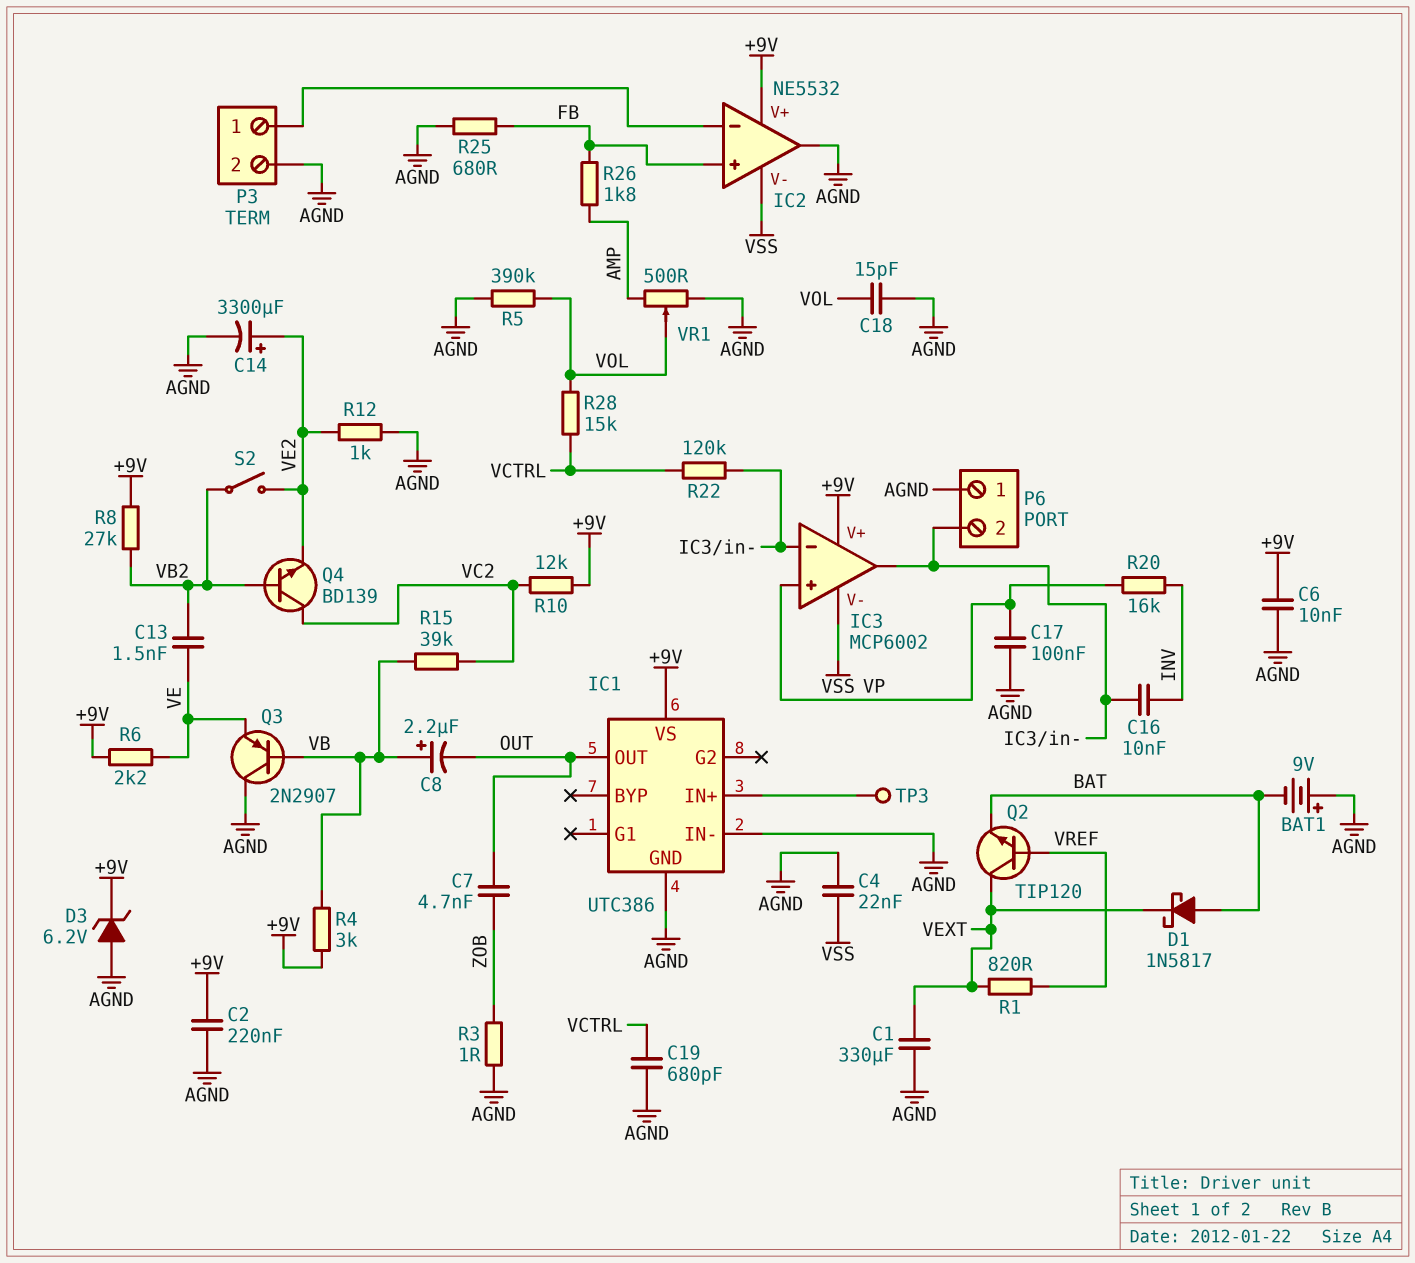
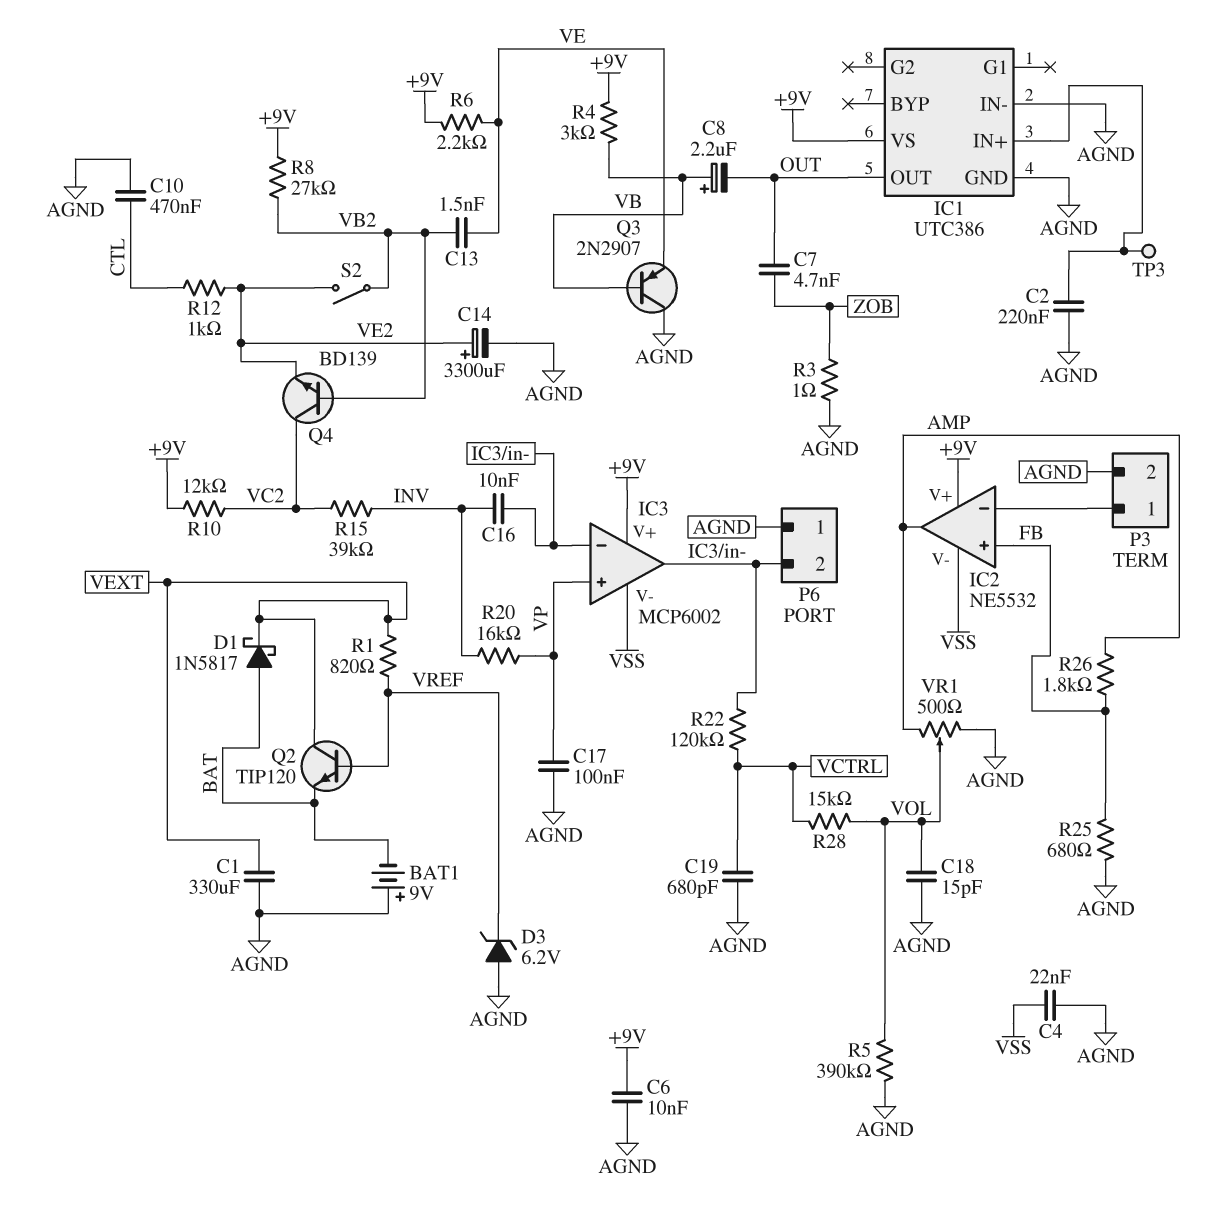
C2: 220nF (+9V, AGND) -> 220nF (AGND, IC1/IN+)
C10: none -> 470nF (AGND, CTL)
D3: zener 6.2V (A AGND, K +9V) -> zener 6.2V (A AGND, K VREF)
IC2 pin out: AGND -> AMP
R12: 1k (AGND, VE2) -> 1k (CTL, VE2)
R15: 39k (VB, VC2) -> 39k (INV, VC2)

